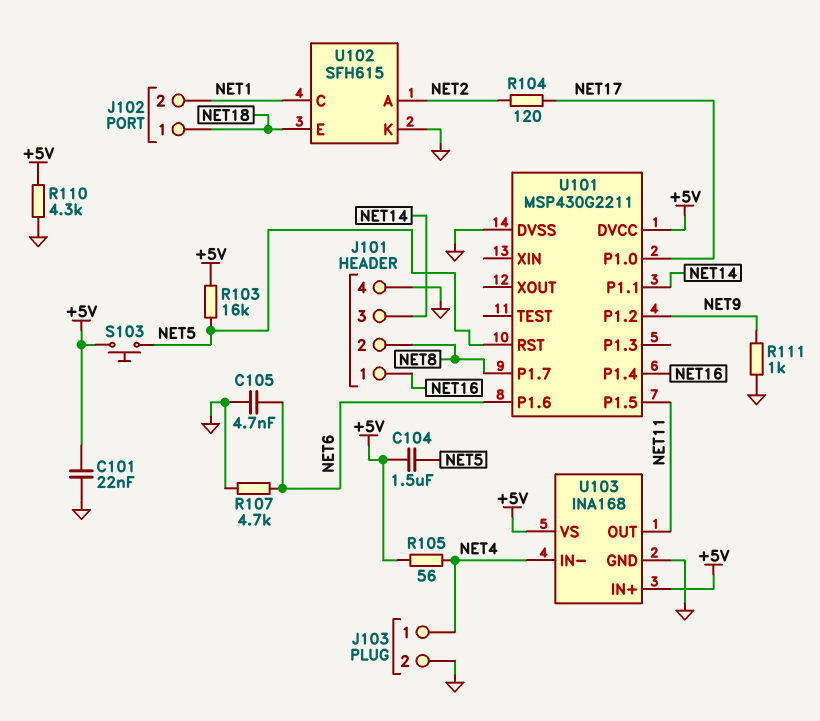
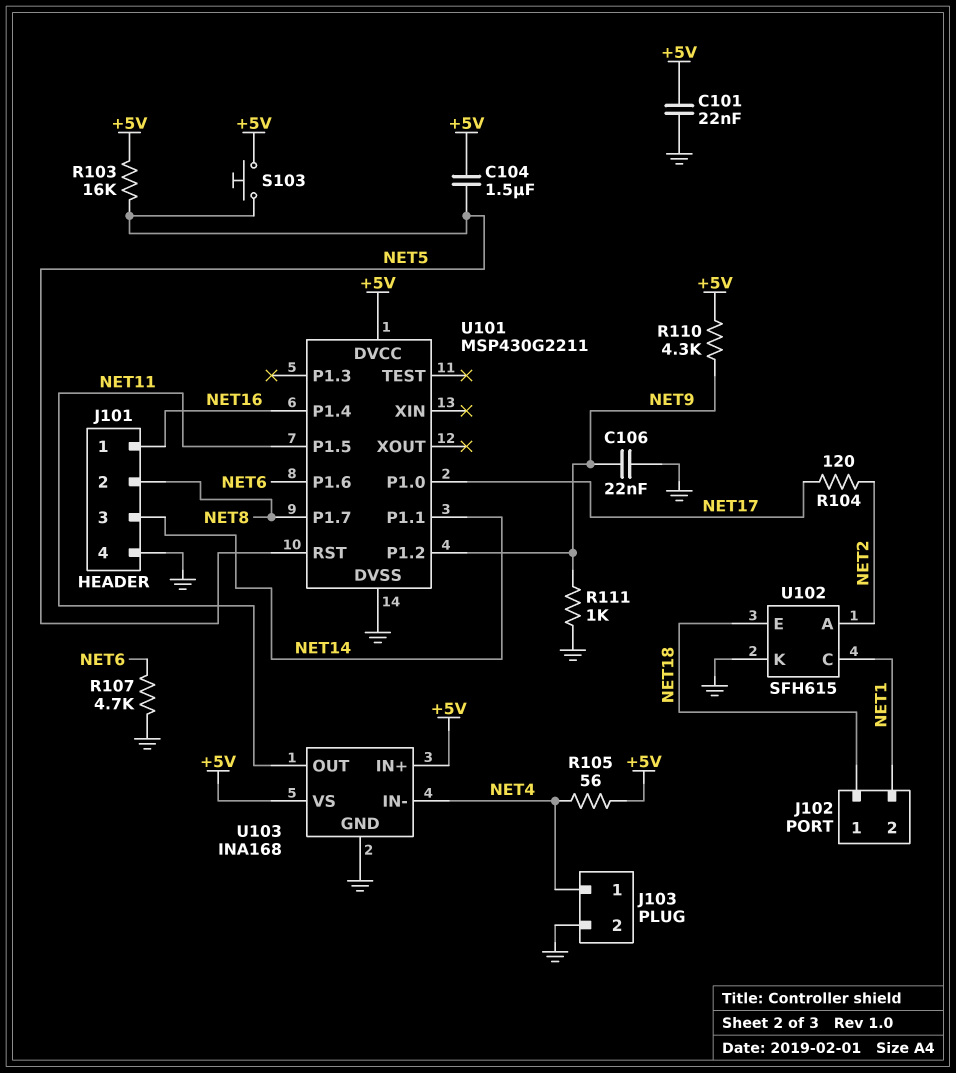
C105: 4.7nF (GND, NET6) -> none
C106: none -> 22nF (GND, NET9)
R110: 4.3k (+5V, GND) -> 4.3k (+5V, NET9)

